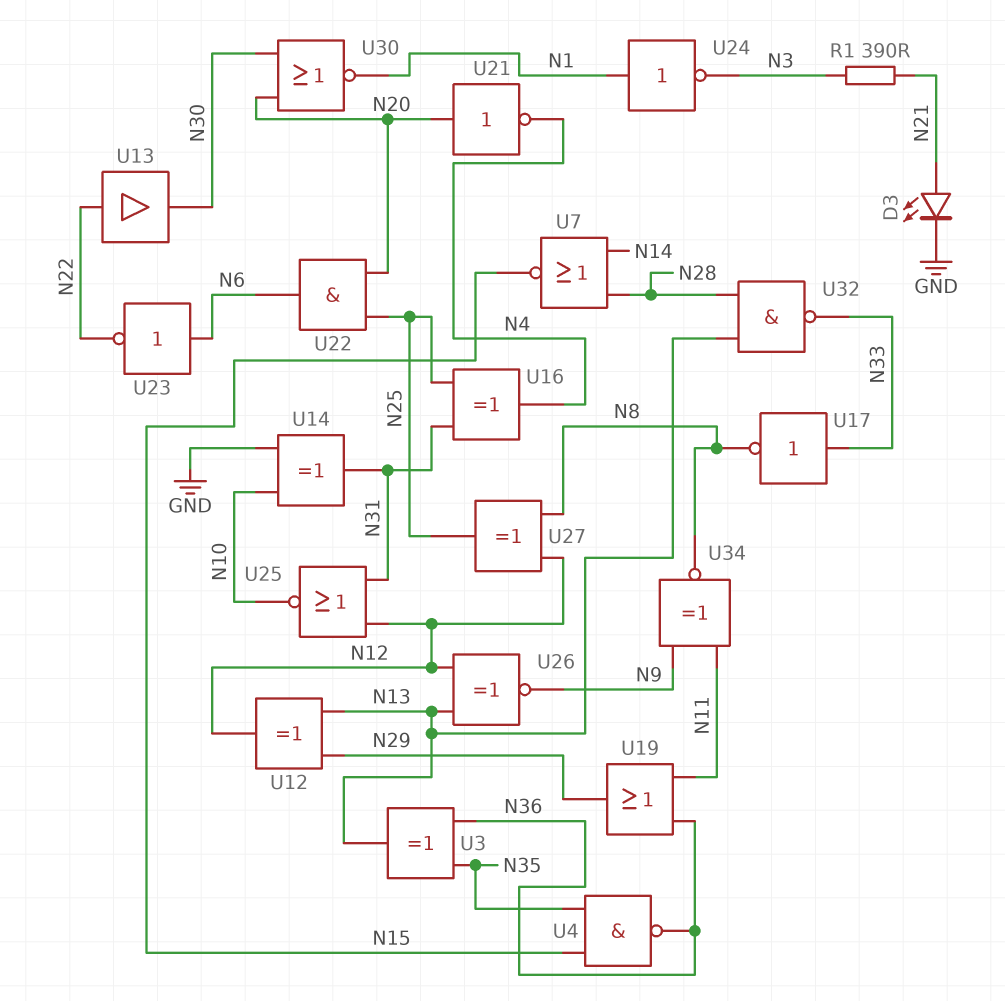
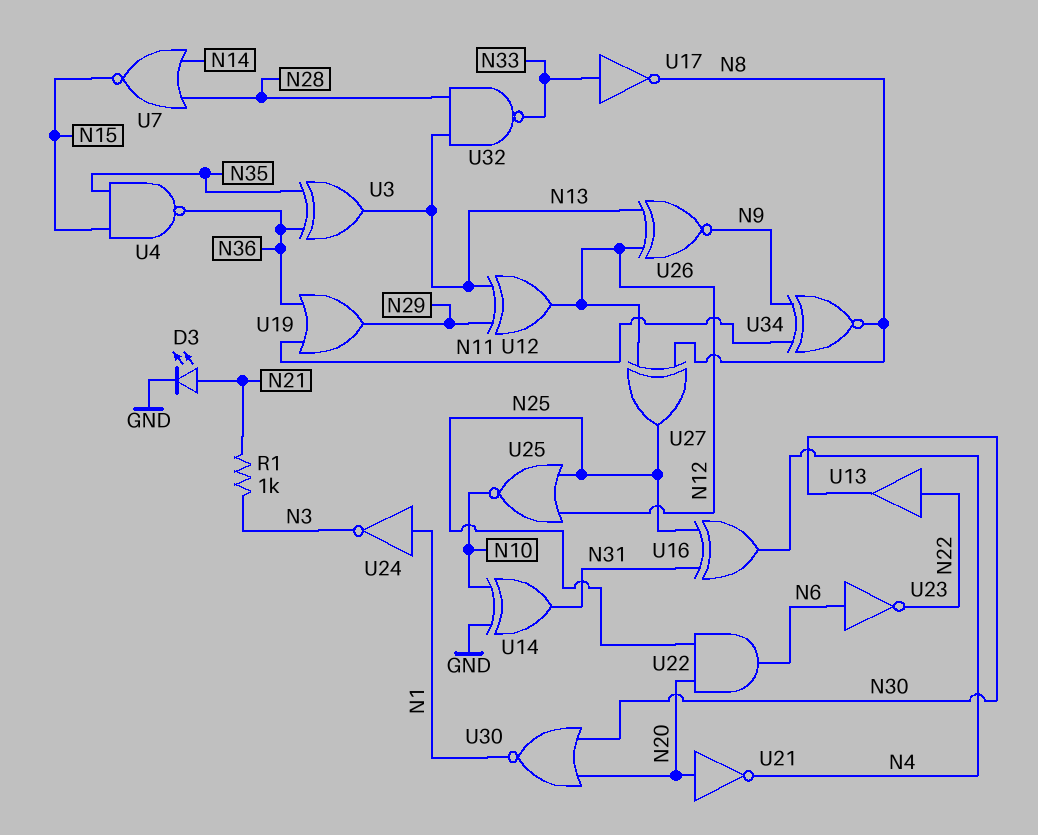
R1: 390 (N3, N21) -> 1k (N3, N21)
U25: NOR (in N12, in N31, out N10) -> NOR (in N12, in N25, out N10)

